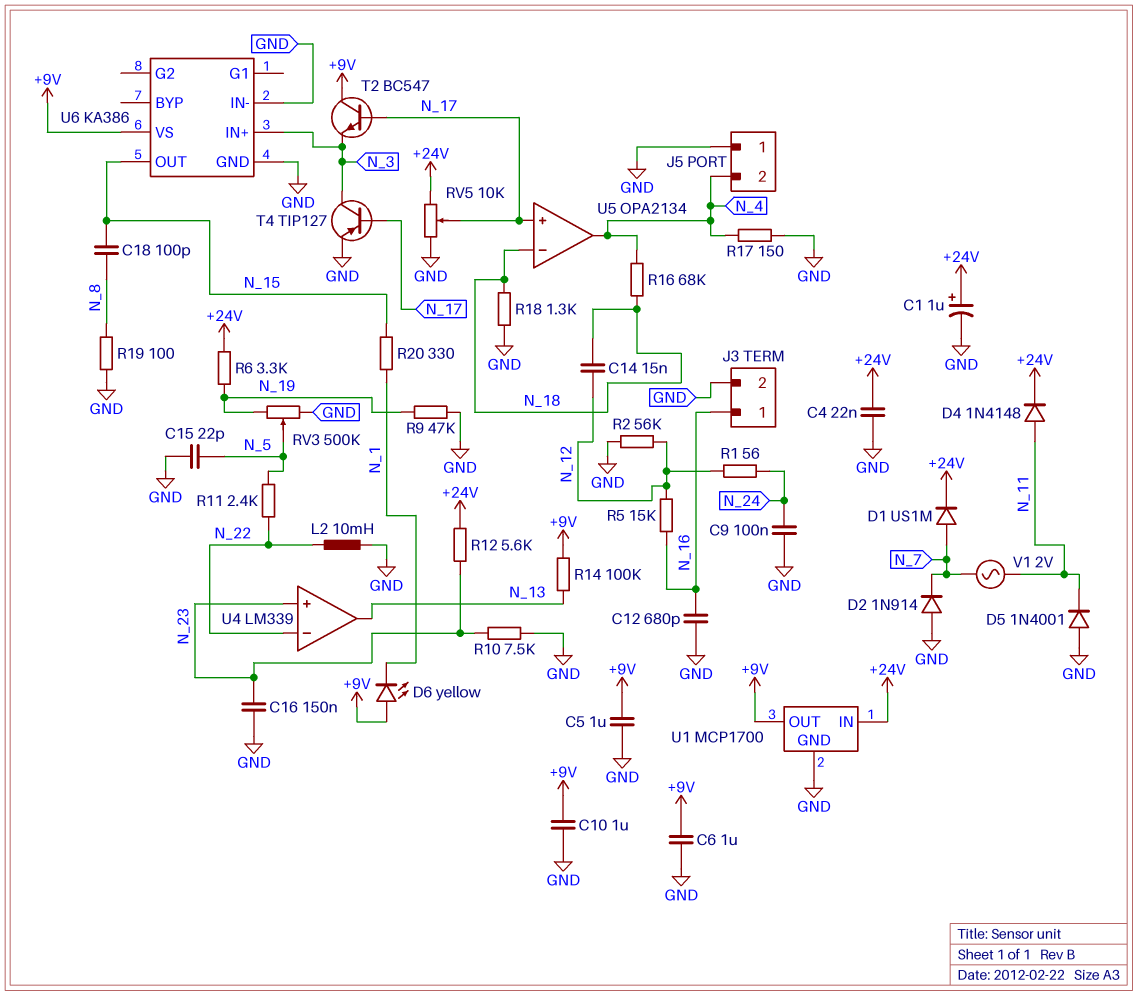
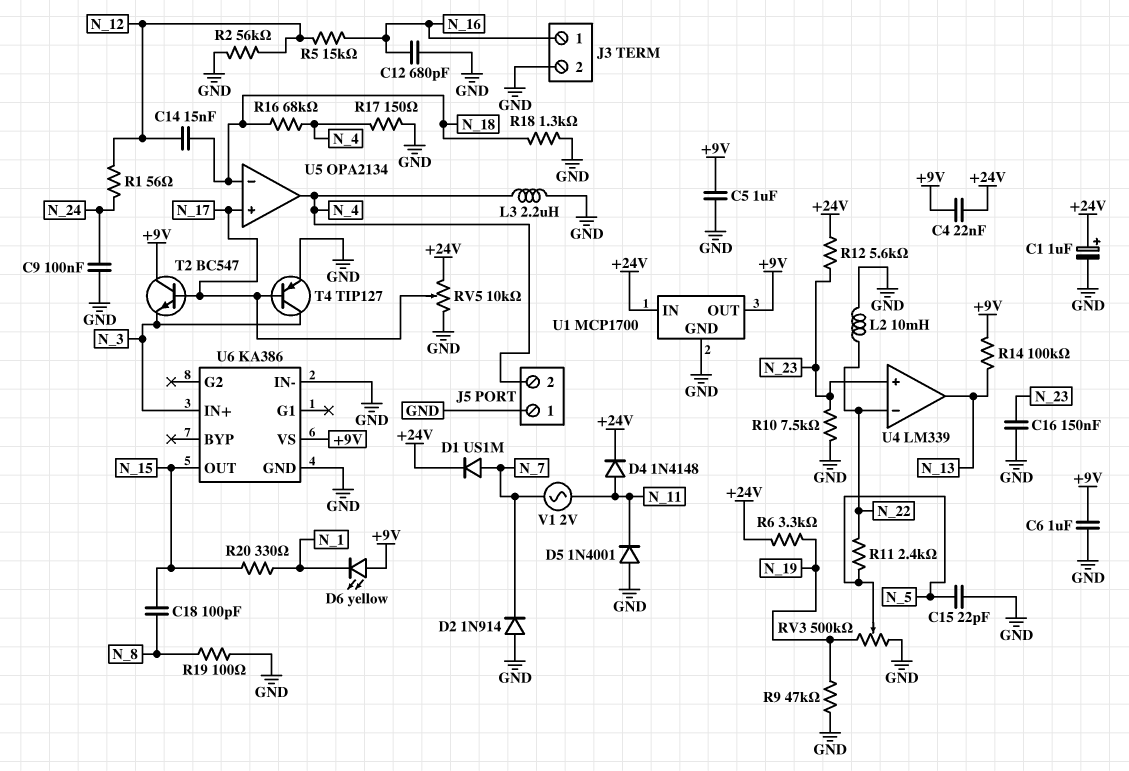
C4: 22nF (+24V, GND) -> 22nF (+9V, +24V)
C10: 1uF (+9V, GND) -> none
L3: none -> 2.2uH (GND, N_4)

